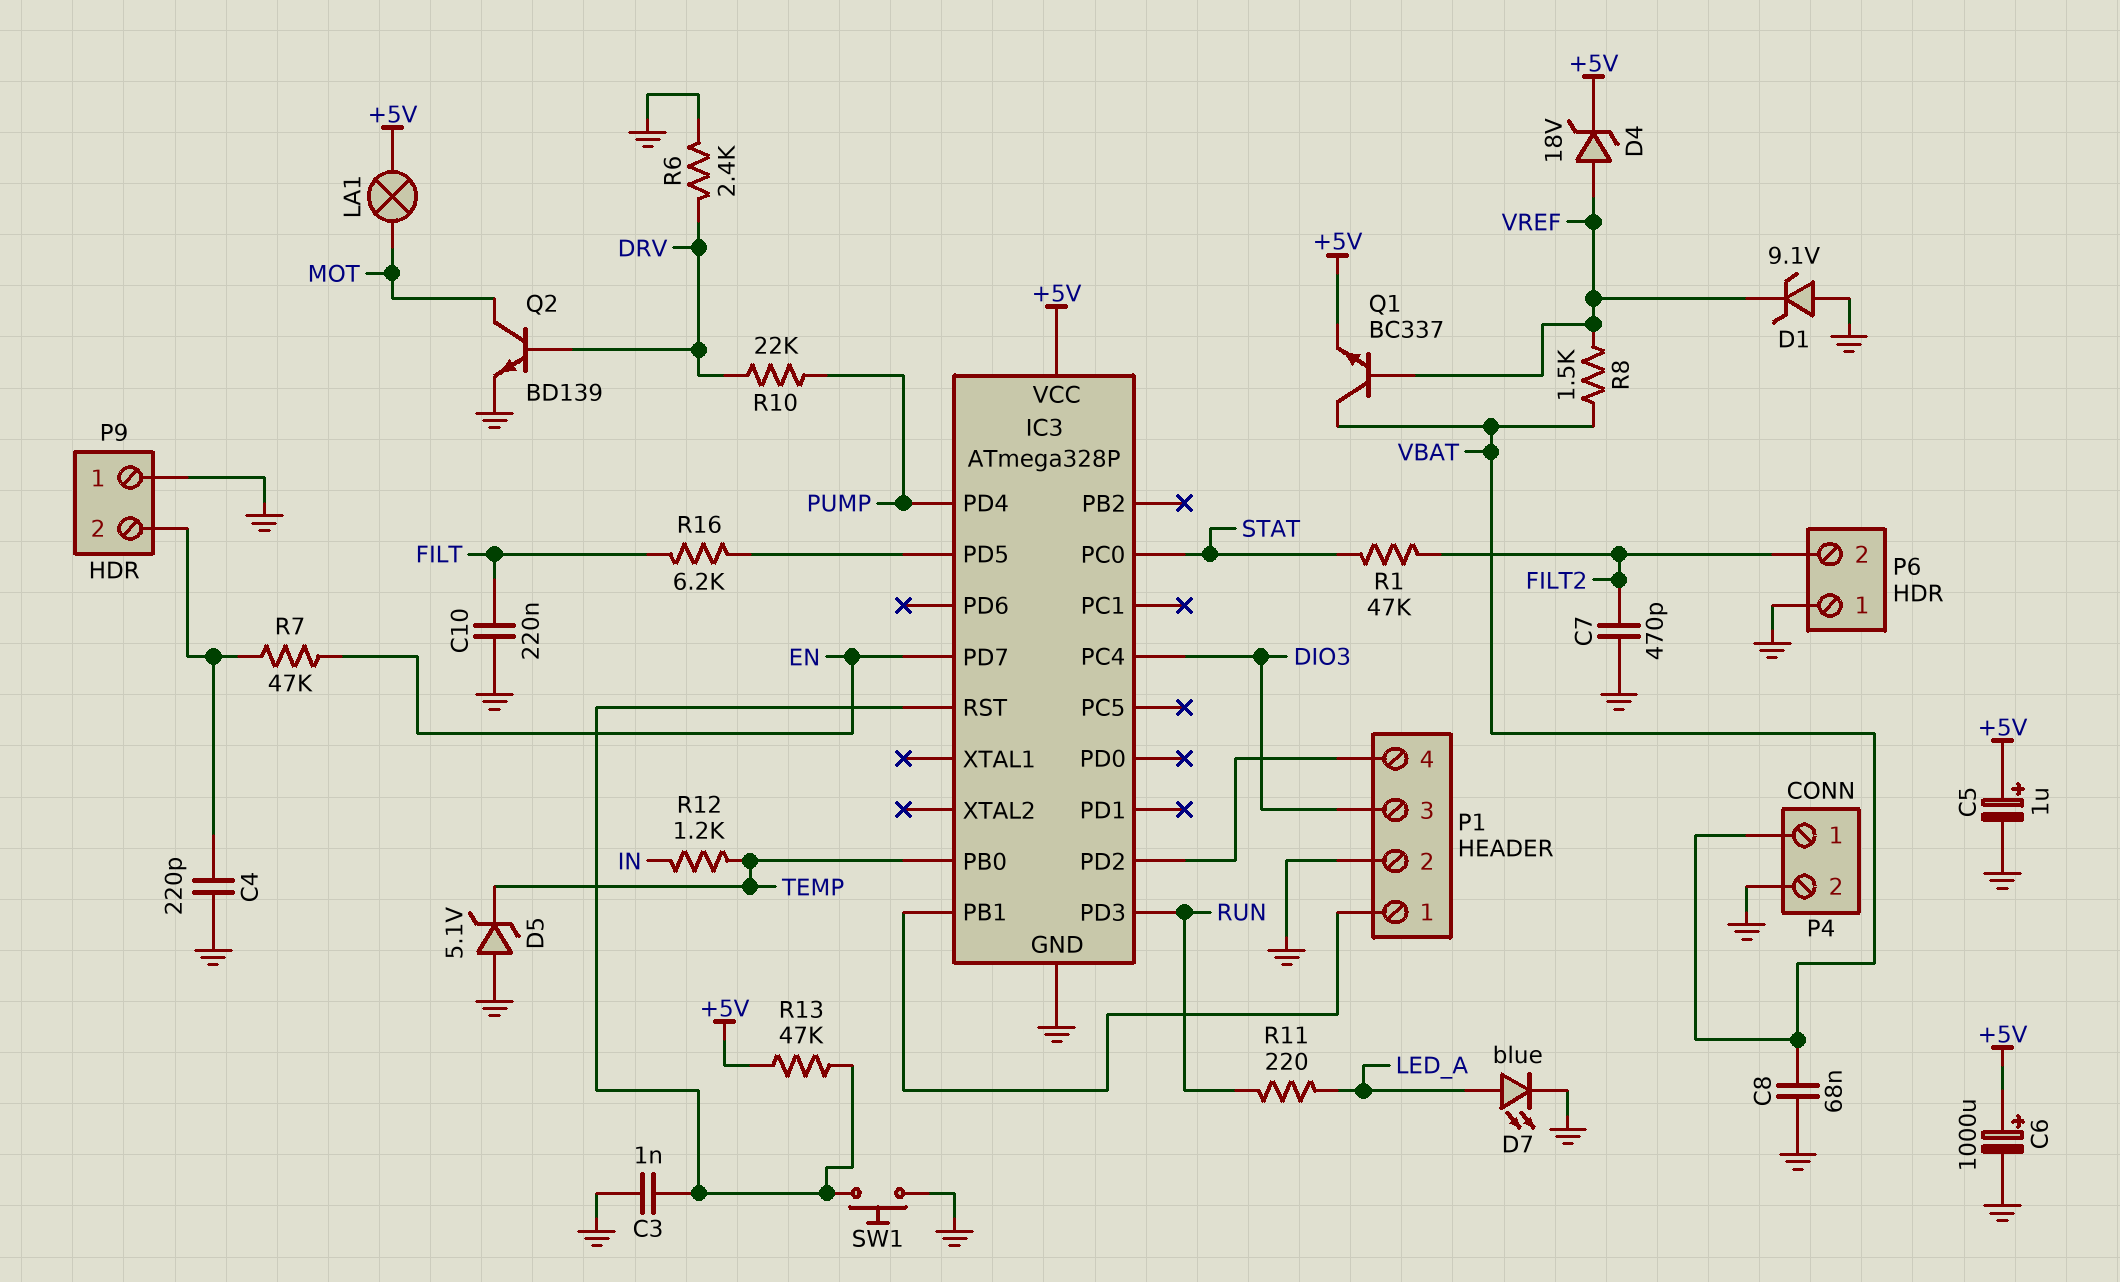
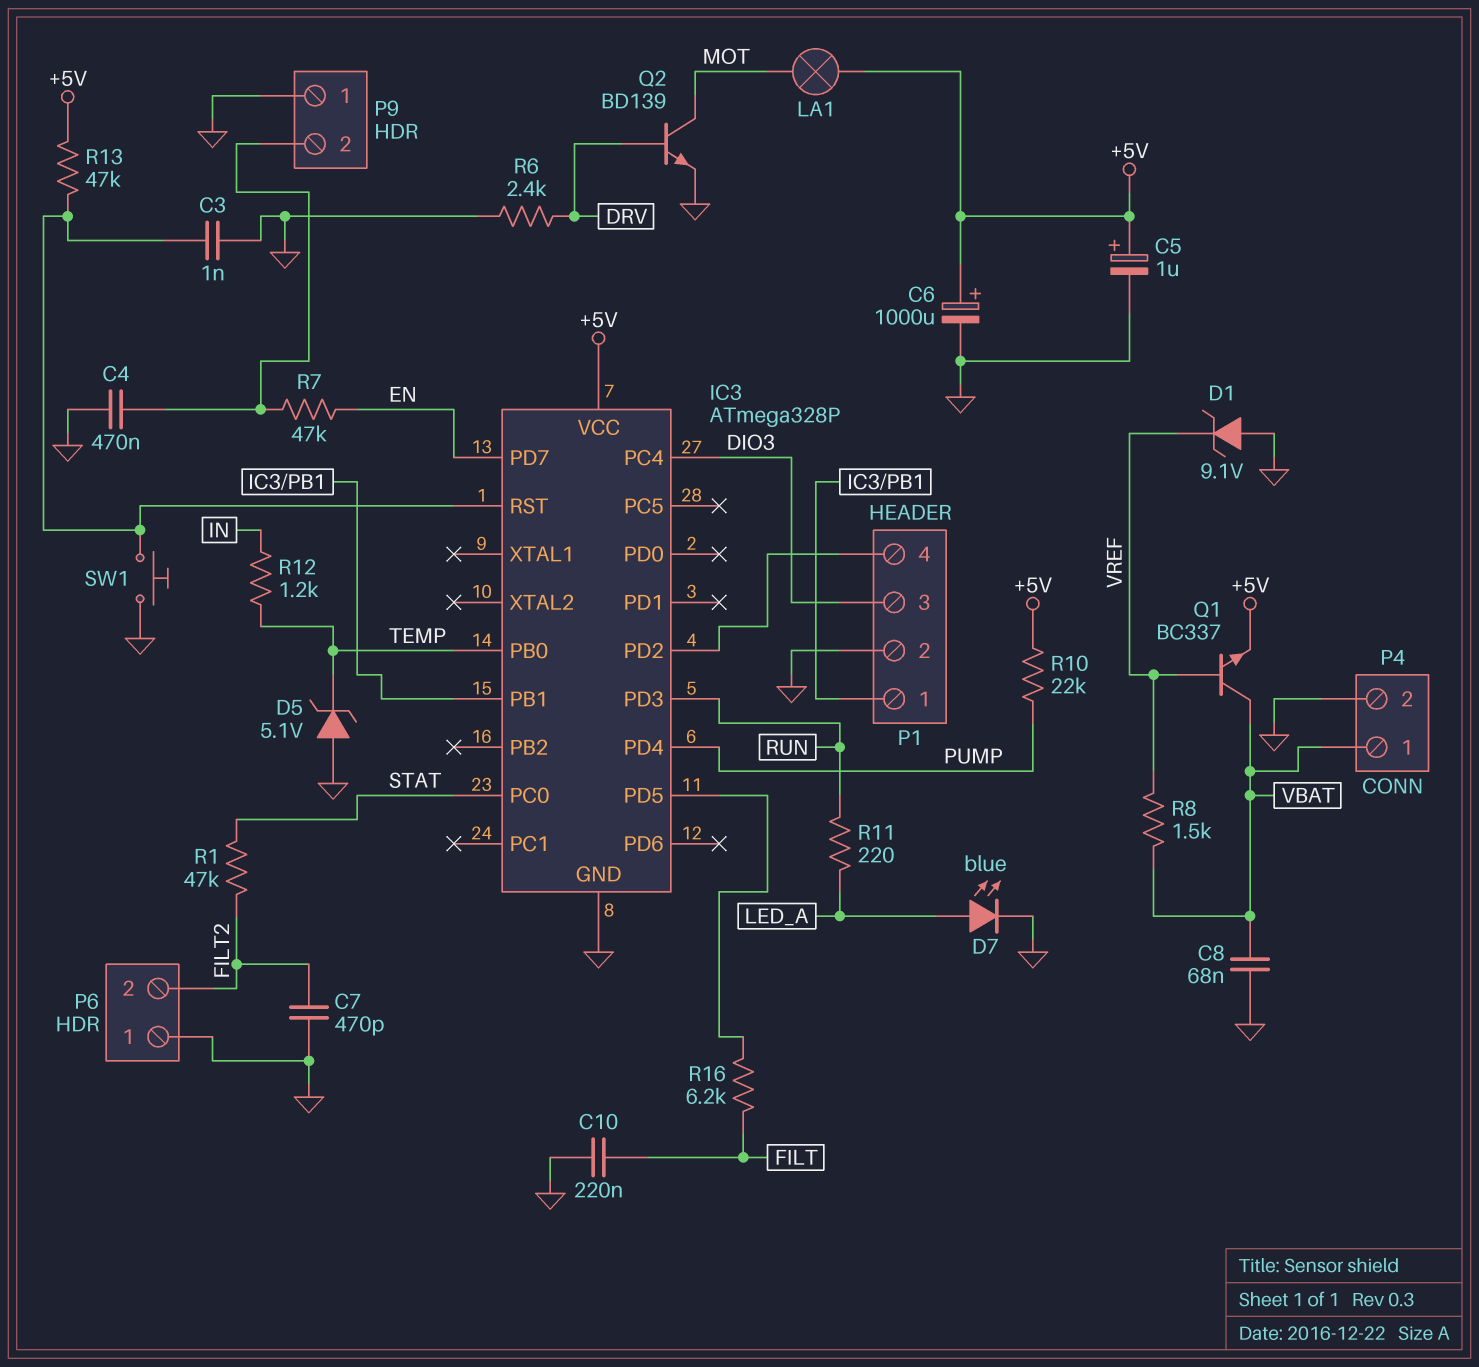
C4: 220pF (GND, P9/2) -> 470nF (GND, P9/2)
D4: zener 18V (A VREF, K +5V) -> none
R10: 22k (DRV, PUMP) -> 22k (+5V, PUMP)

